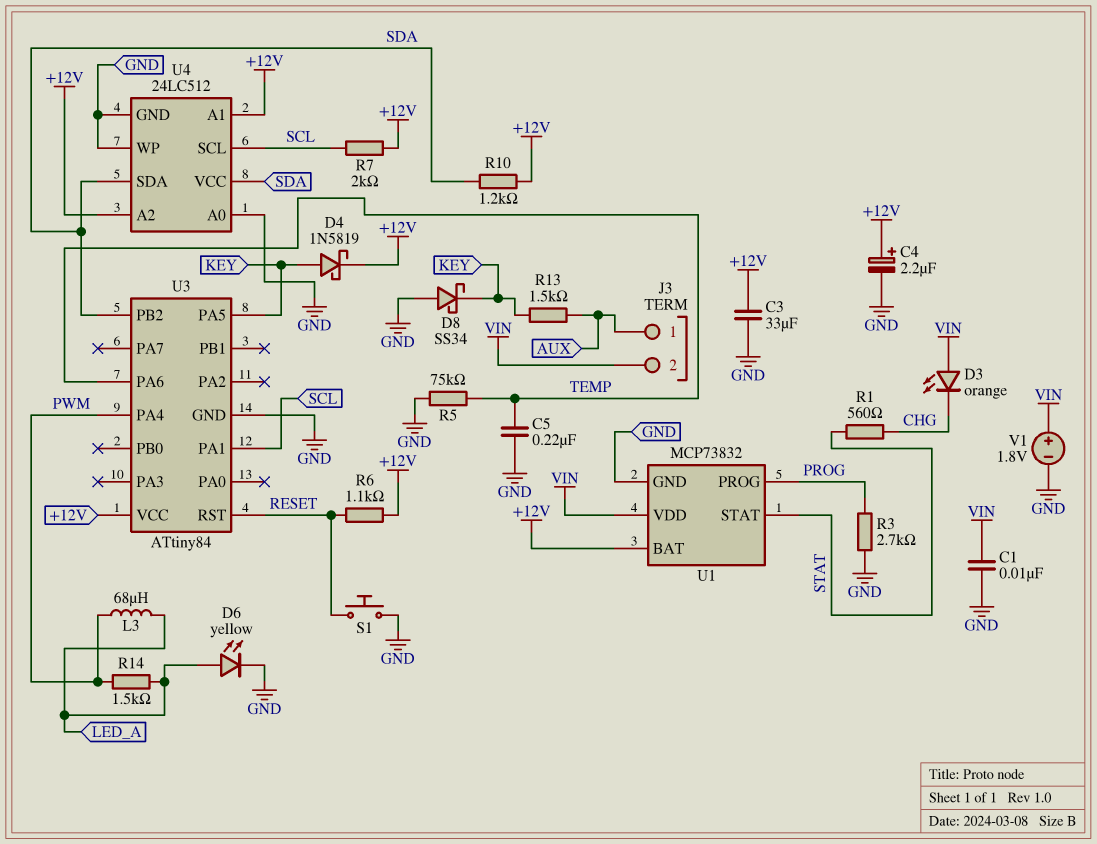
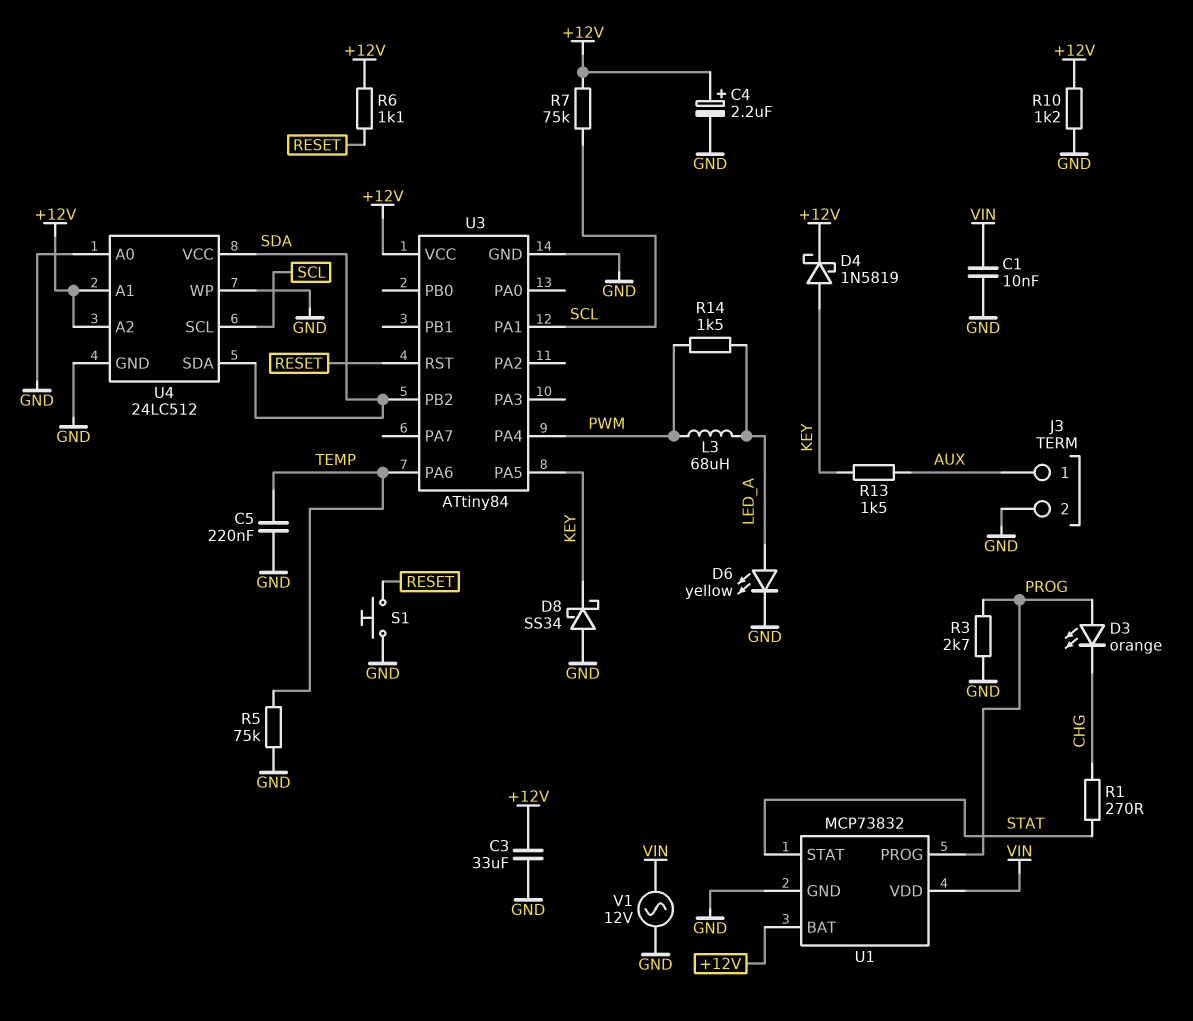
D3: LED orange (A VIN, K CHG) -> LED orange (A PROG, K CHG)
J3 pin 2: VIN -> GND
R1: 560 (CHG, STAT) -> 270 (CHG, STAT)
R7: 2k (+12V, SCL) -> 75k (+12V, SCL)
R10: 1.2k (+12V, SDA) -> 1.2k (+12V, GND)
V1: 1.8V (plus VIN, minus GND) -> AC 12V (GND, VIN)

